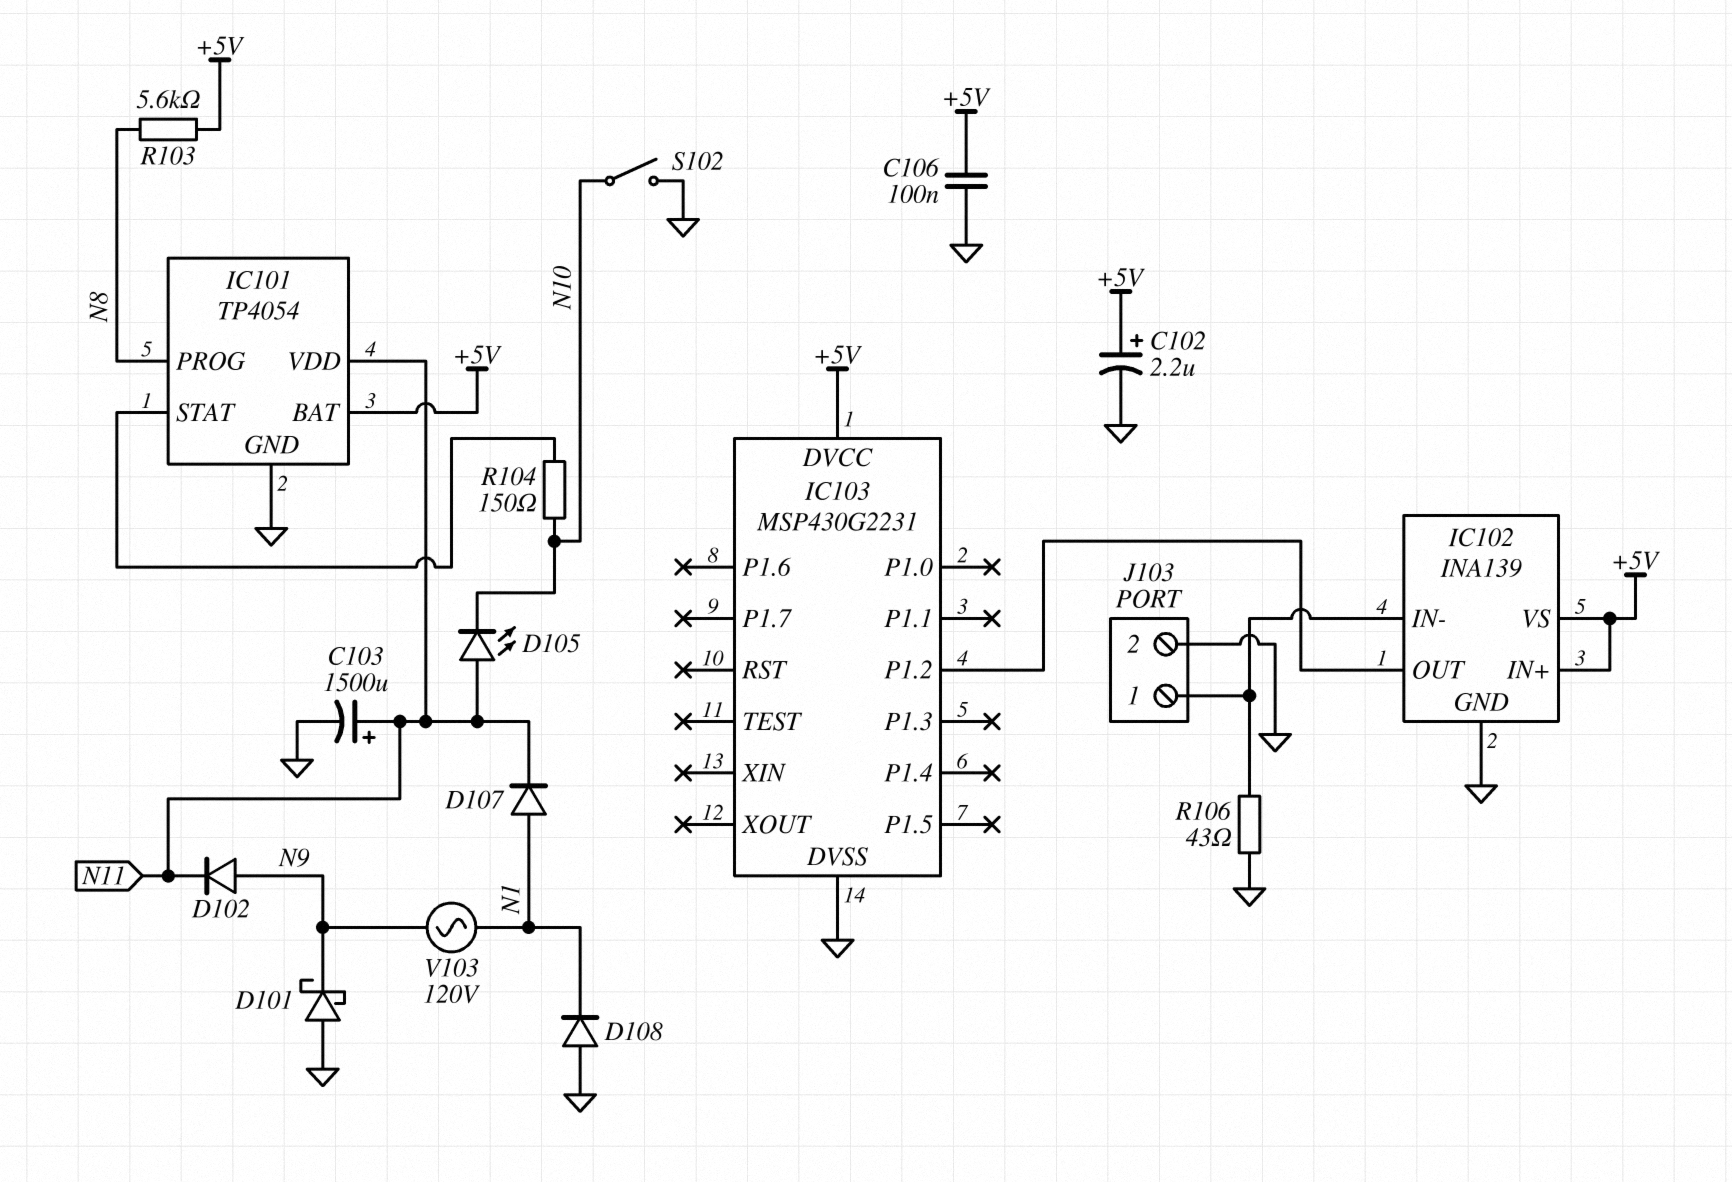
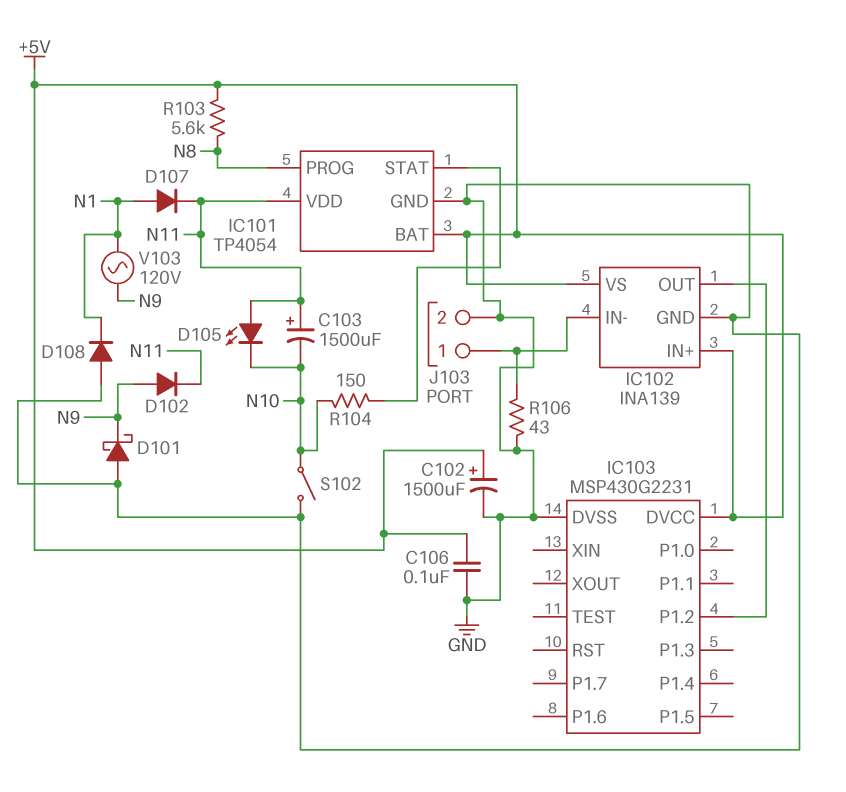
C102: 2.2uF (plus +5V, minus GND) -> 1500uF (plus +5V, minus GND)
C103: 1500uF (plus N11, minus GND) -> 1500uF (plus N11, minus N10)

